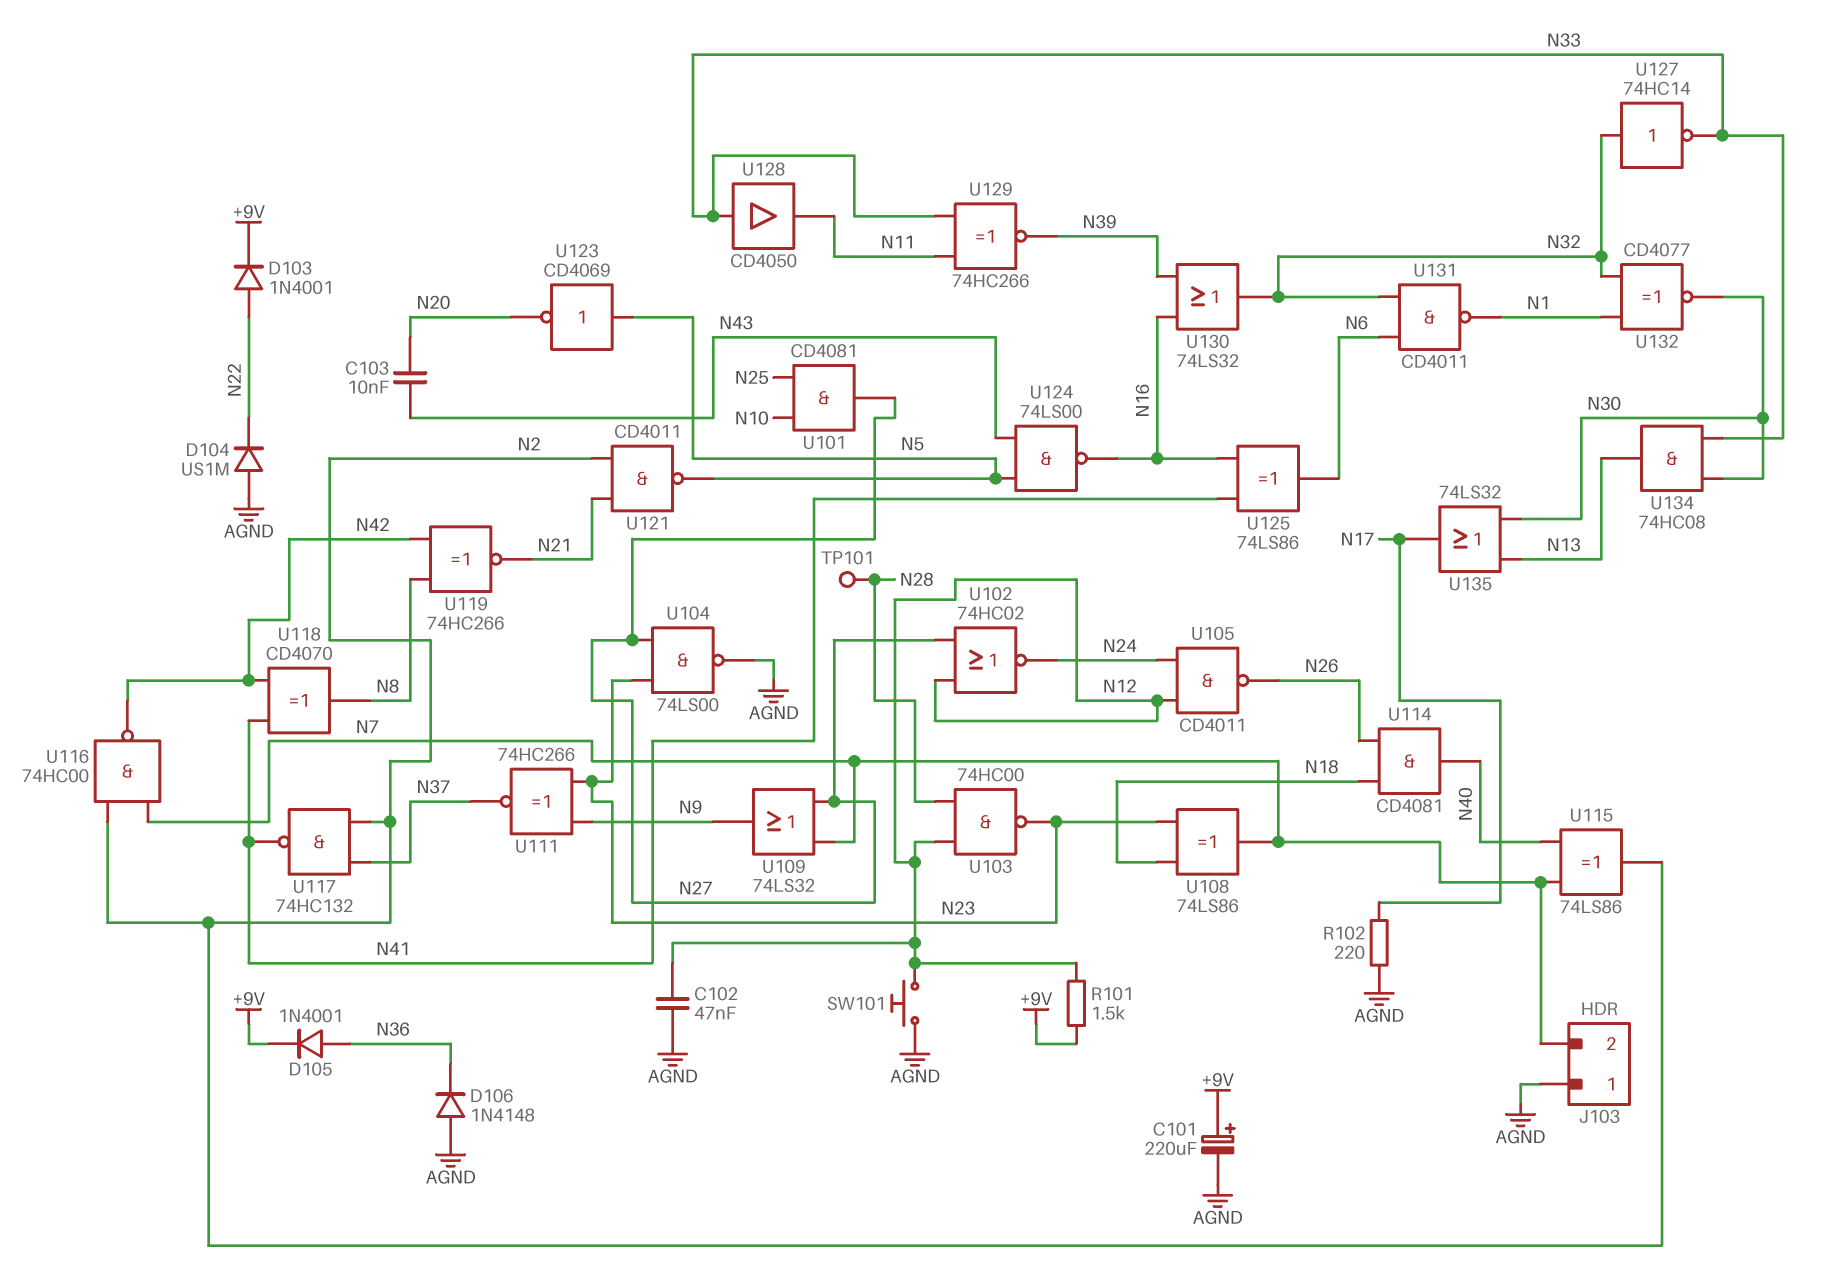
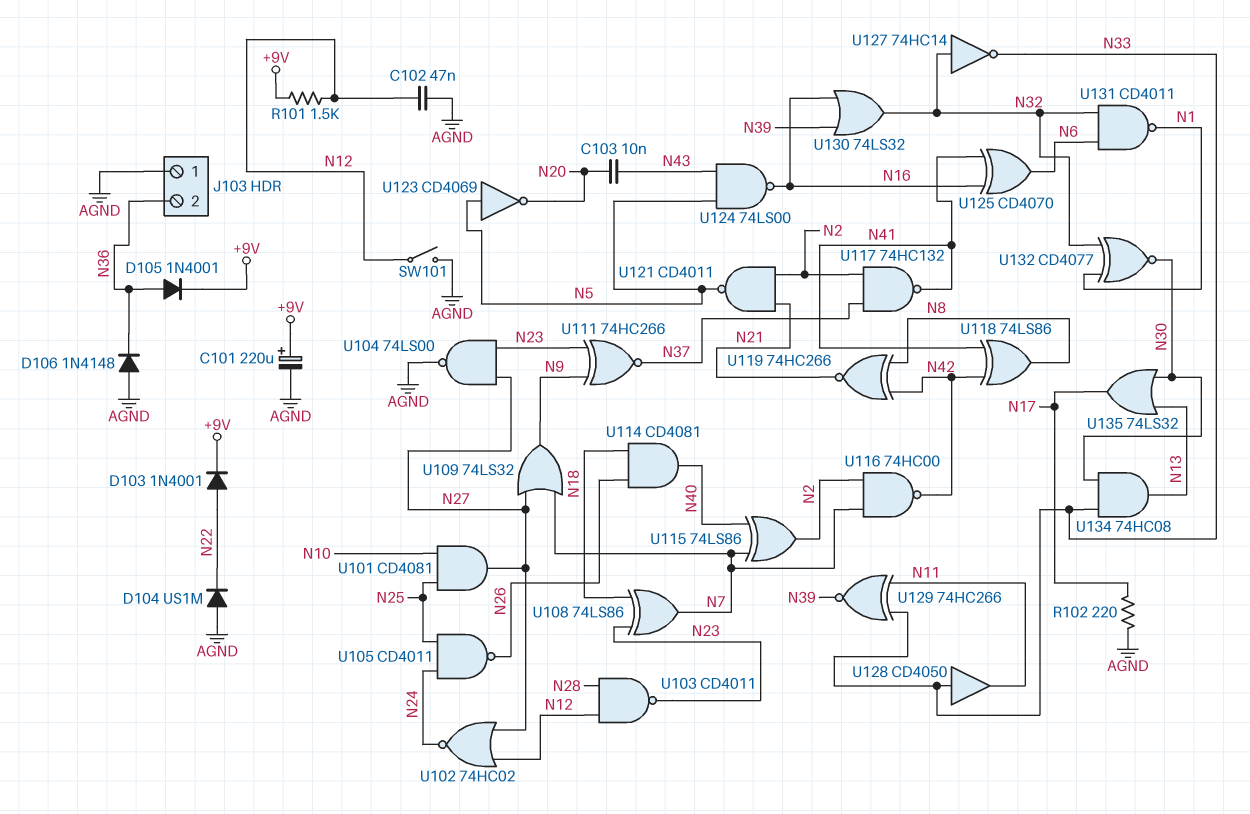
J103 pin 2: N7 -> N36
SW101: button (AGND, N12) -> switch (AGND, N12)
TP101: test point (N28) -> none
U103: NAND 74HC00 (in N12, in N28, out N23) -> NAND CD4011 (in N12, in N28, out N23)
U105: NAND CD4011 (in N12, in N24, out N26) -> NAND CD4011 (in N24, in N25, out N26)
U118: XOR CD4070 (in N41, in N42, out N8) -> XOR 74LS86 (in N41, in N42, out N8)
U125: XOR 74LS86 (in N16, in N41, out N6) -> XOR CD4070 (in N16, in N41, out N6)

